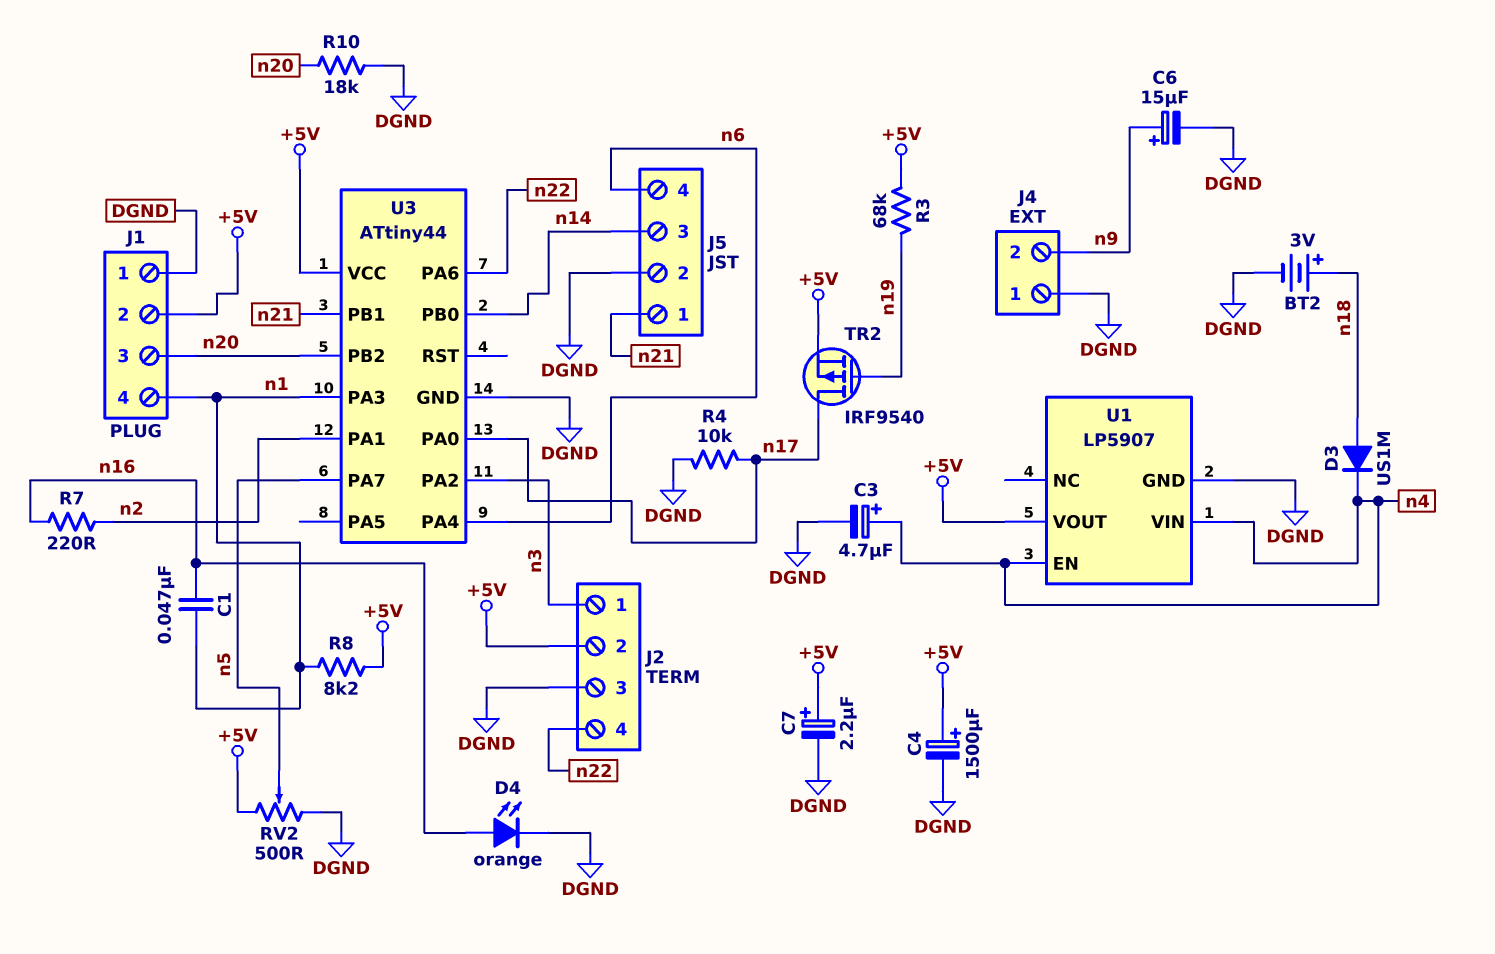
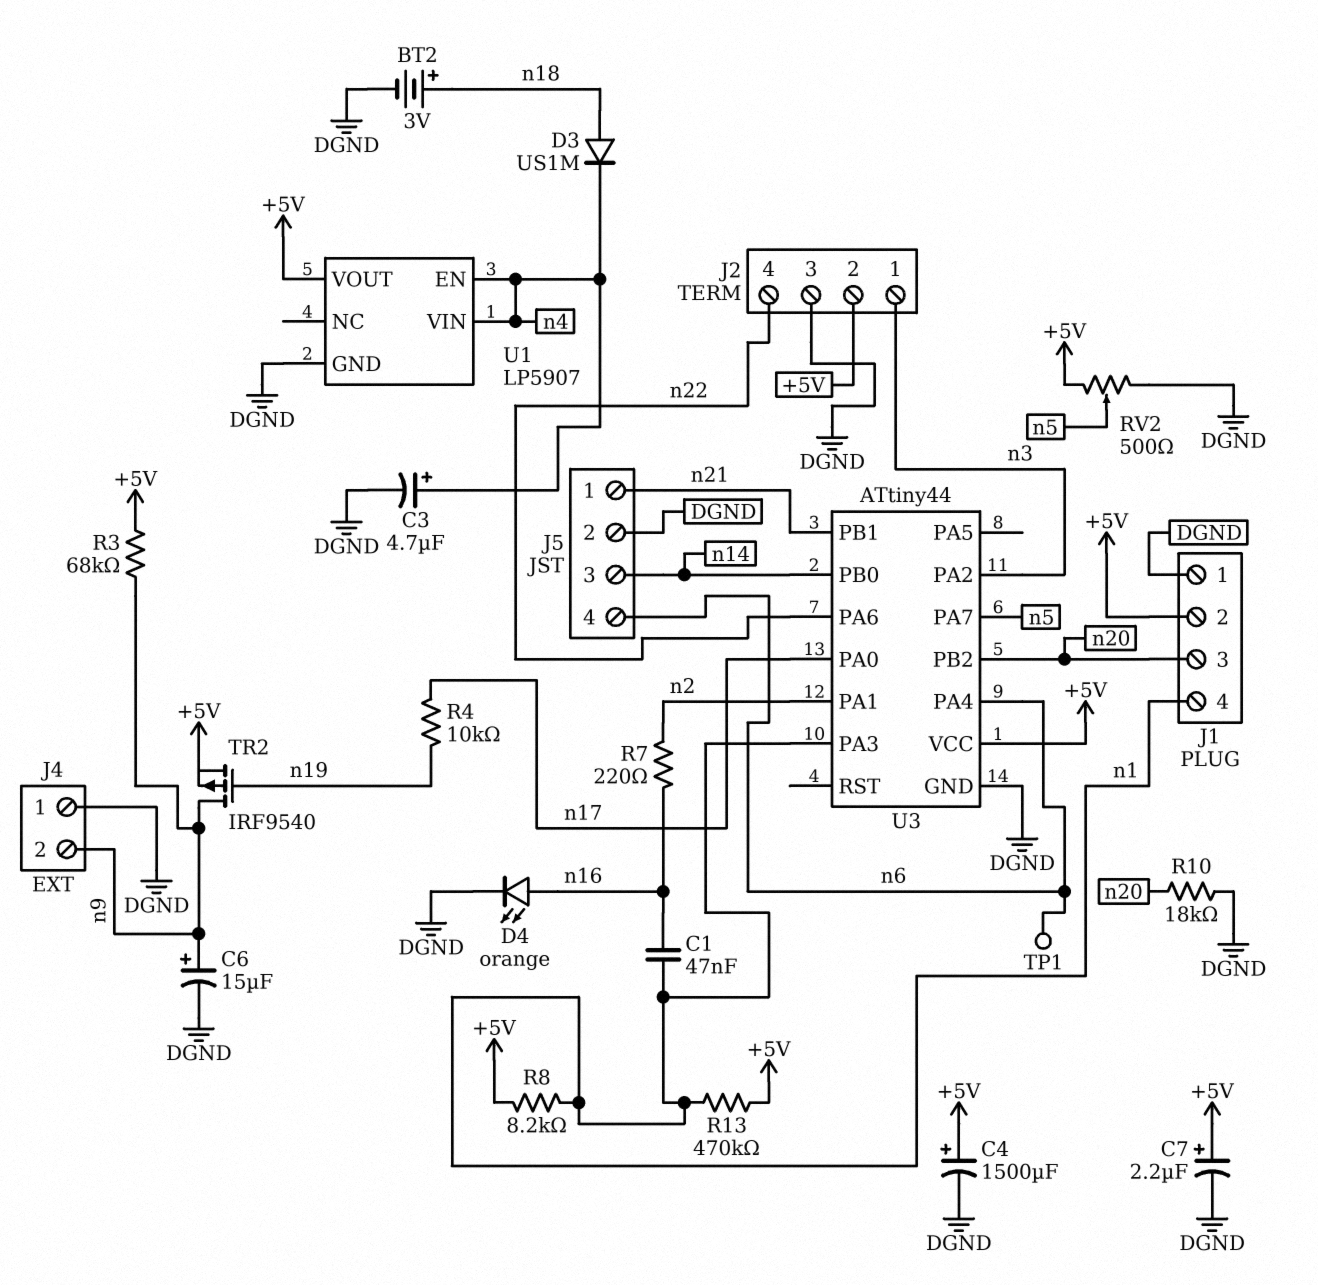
R3: 68k (+5V, n19) -> 68k (+5V, n9)
R4: 10k (DGND, n17) -> 10k (n17, n19)
R13: none -> 470k (+5V, n1)
TP1: none -> test point (n6)
TR2: PMOS IRF9540 (G n19, D n17, S +5V) -> PMOS IRF9540 (G n19, D n9, S +5V)

